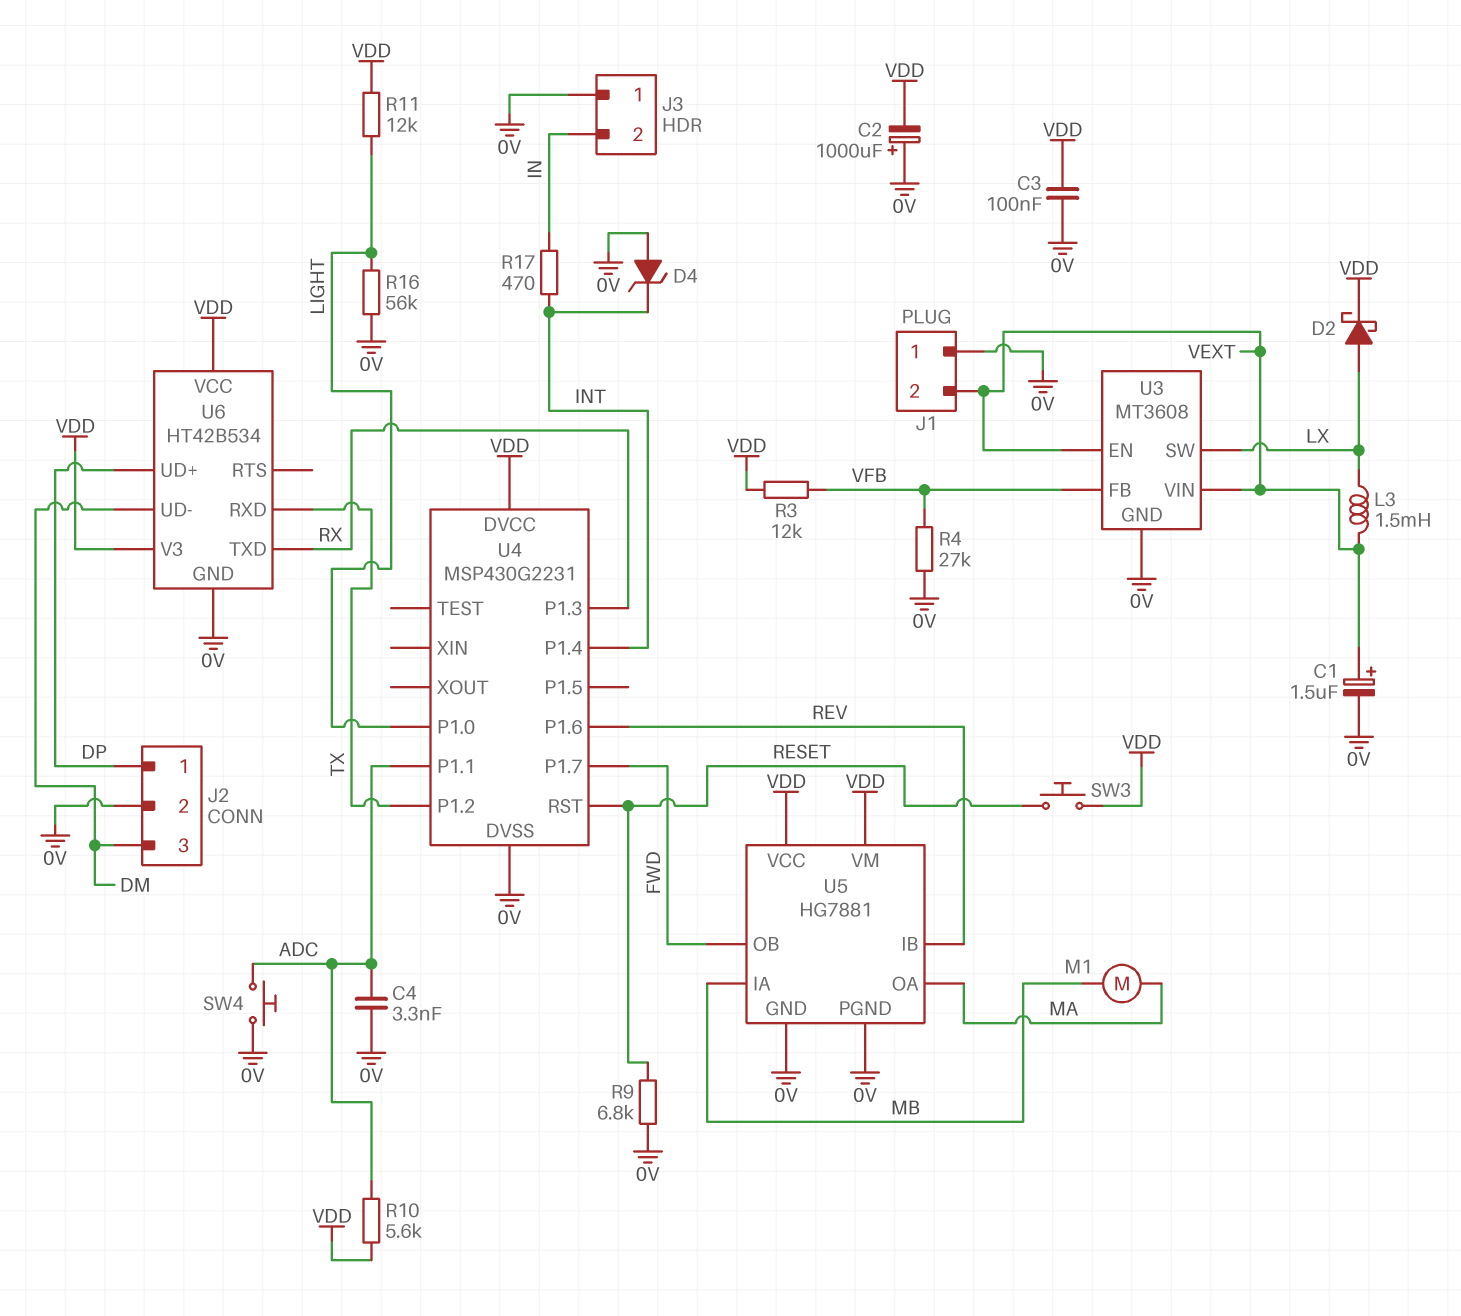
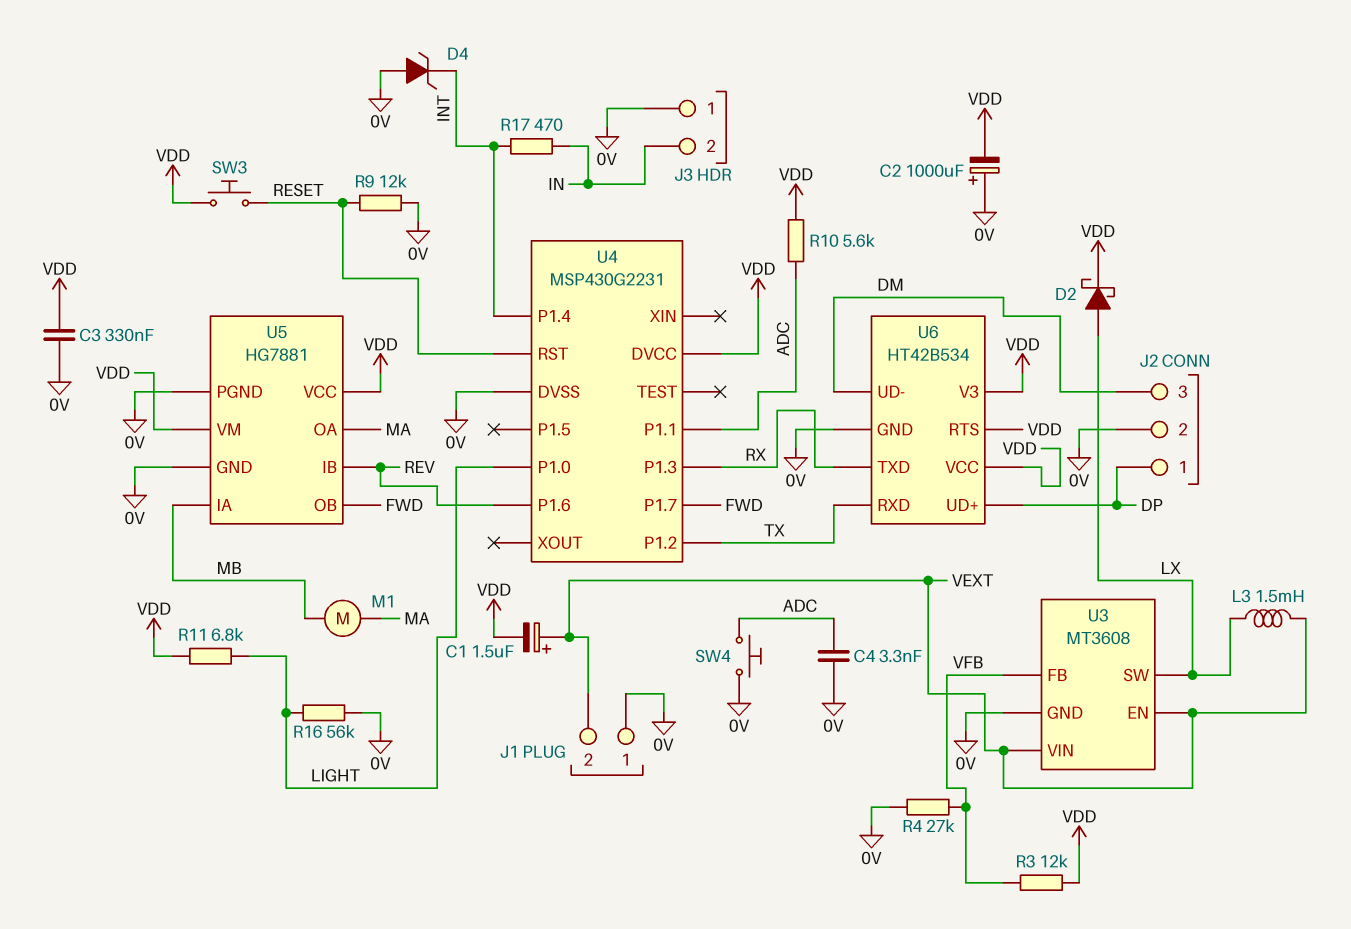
C1: 1.5uF (plus VEXT, minus 0V) -> 1.5uF (plus VEXT, minus VDD)
C3: 100nF (0V, VDD) -> 330nF (0V, VDD)
R9: 6.8k (0V, RESET) -> 12k (0V, RESET)
R11: 12k (LIGHT, VDD) -> 6.8k (LIGHT, VDD)
U6 pin RTS: none -> VDD

